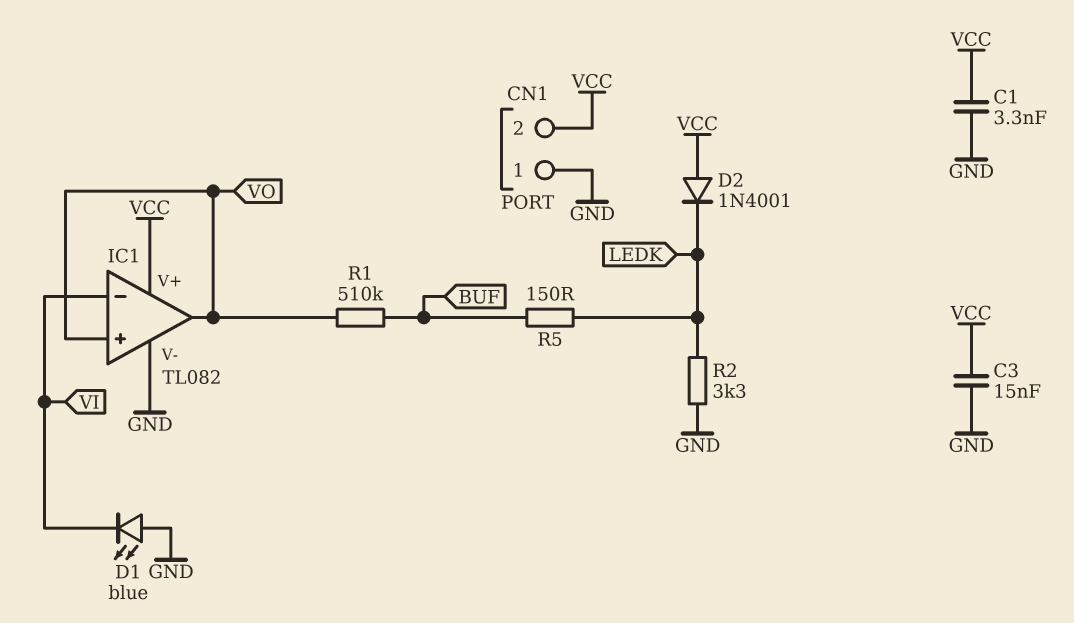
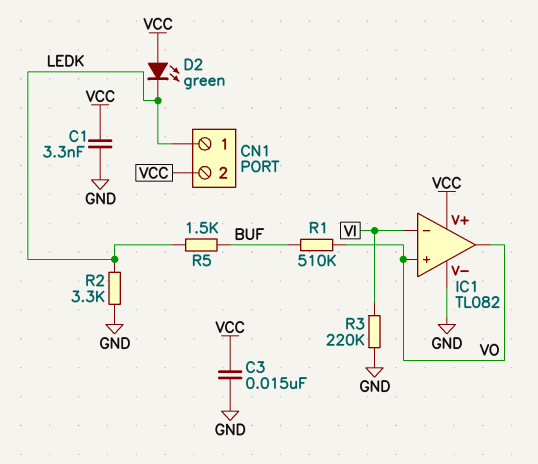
CN1 pin 1: GND -> LEDK
D1: LED blue (A GND, K VI) -> none
D2: diode 1N4001 (A VCC, K LEDK) -> LED green (A VCC, K LEDK)
R3: none -> 220k (GND, VI)
R5: 150 (BUF, LEDK) -> 1.5k (BUF, LEDK)

